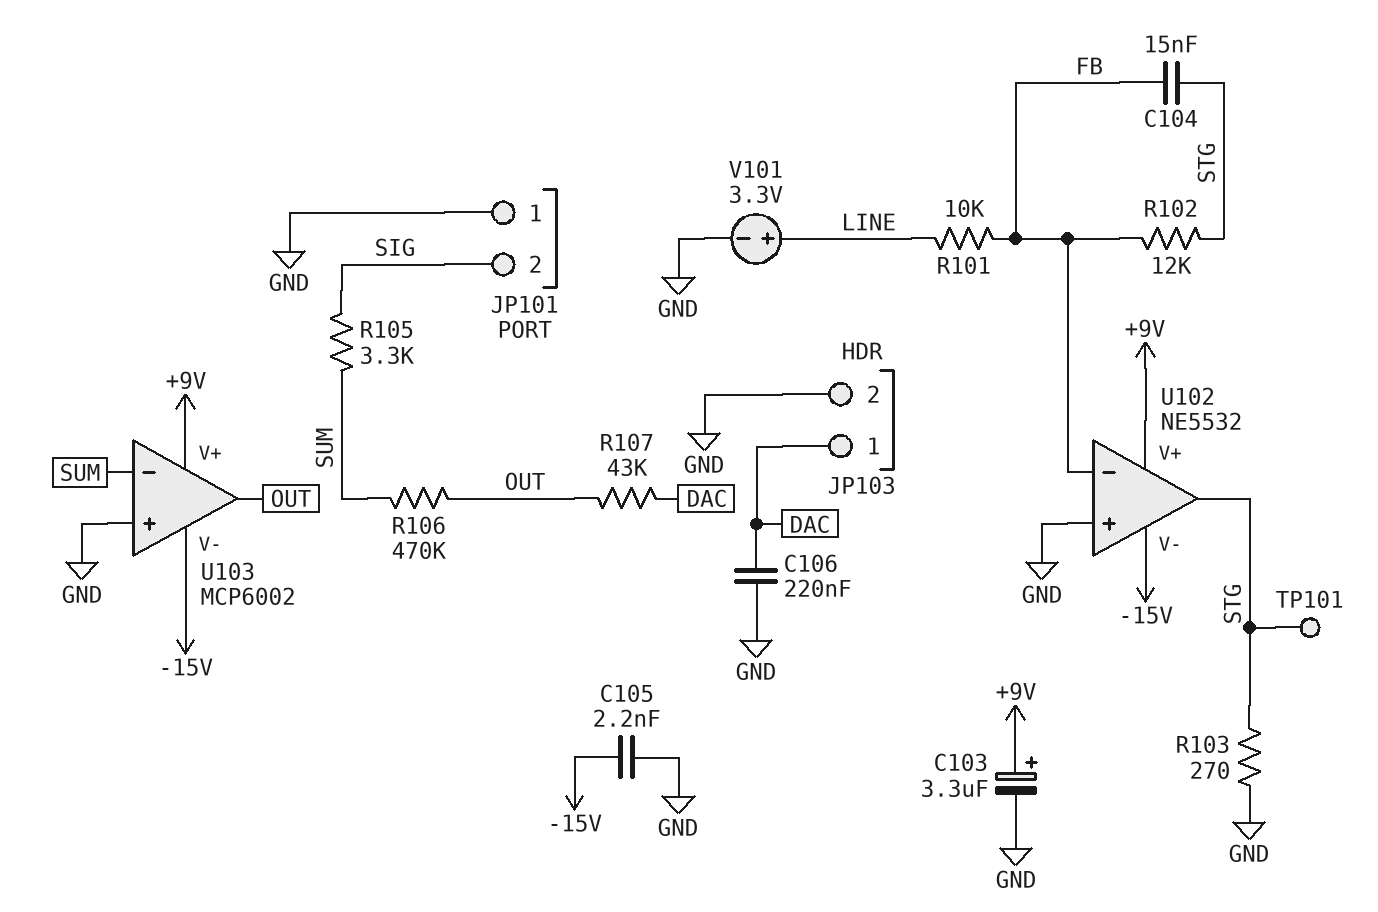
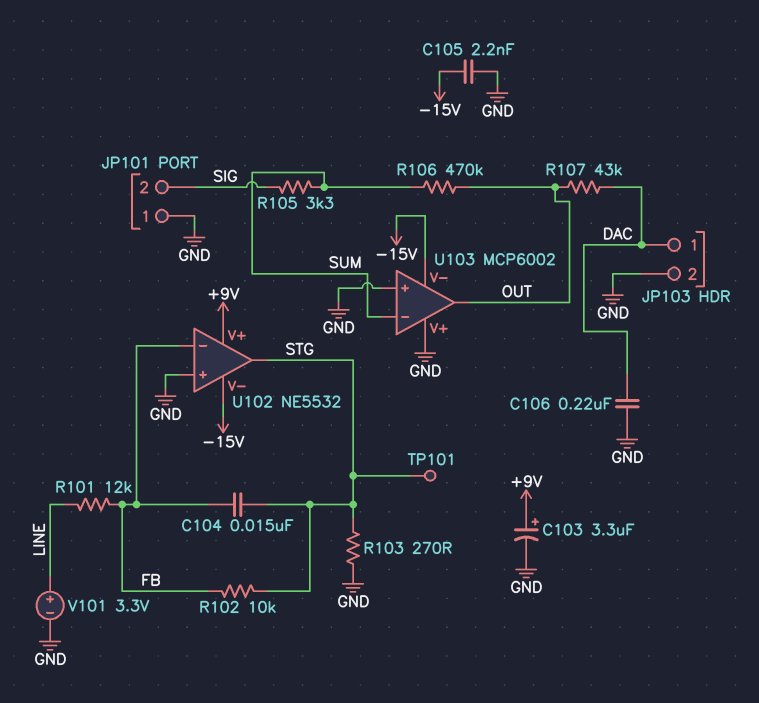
R101: 10k (FB, LINE) -> 12k (FB, LINE)
R102: 12k (FB, STG) -> 10k (FB, STG)
U103 pin V+: +9V -> GND

